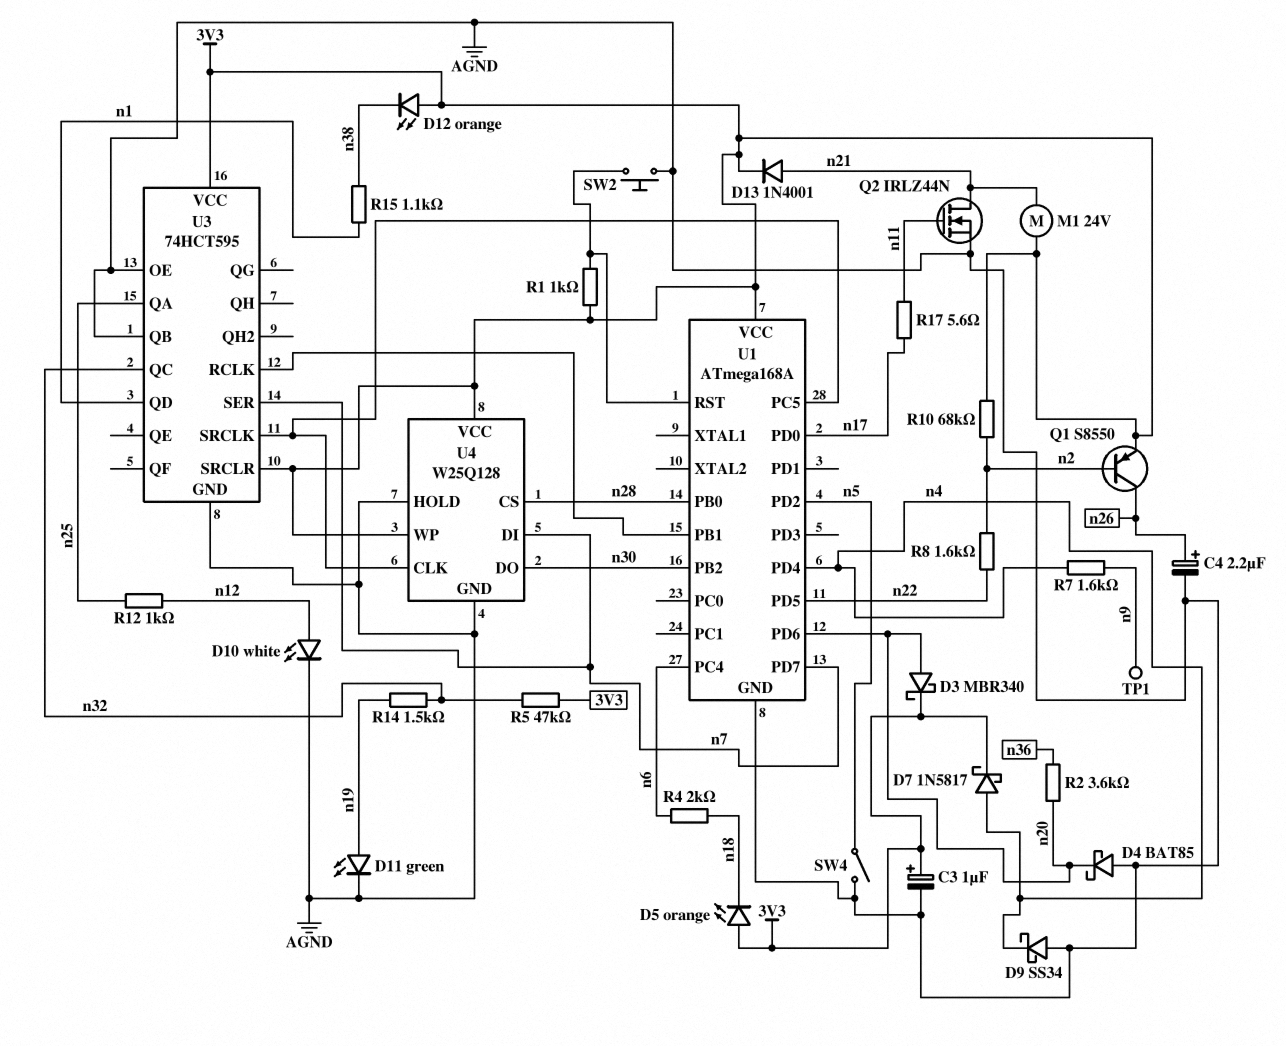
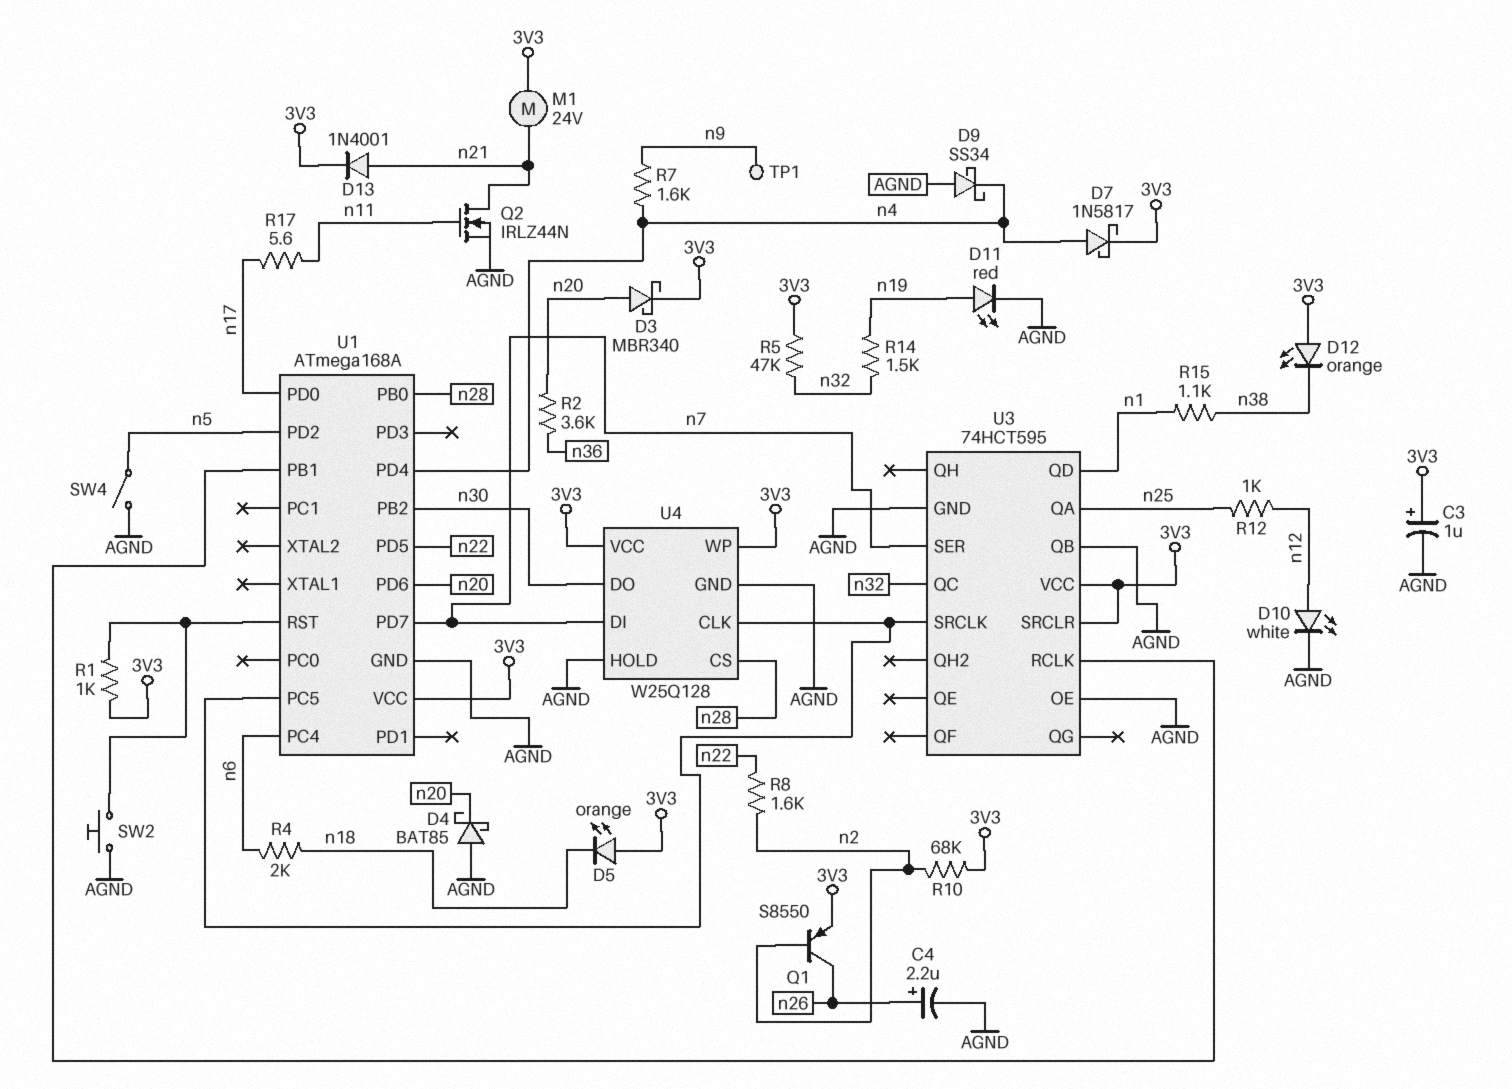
D11: LED green (A n19, K AGND) -> LED red (A n19, K AGND)

